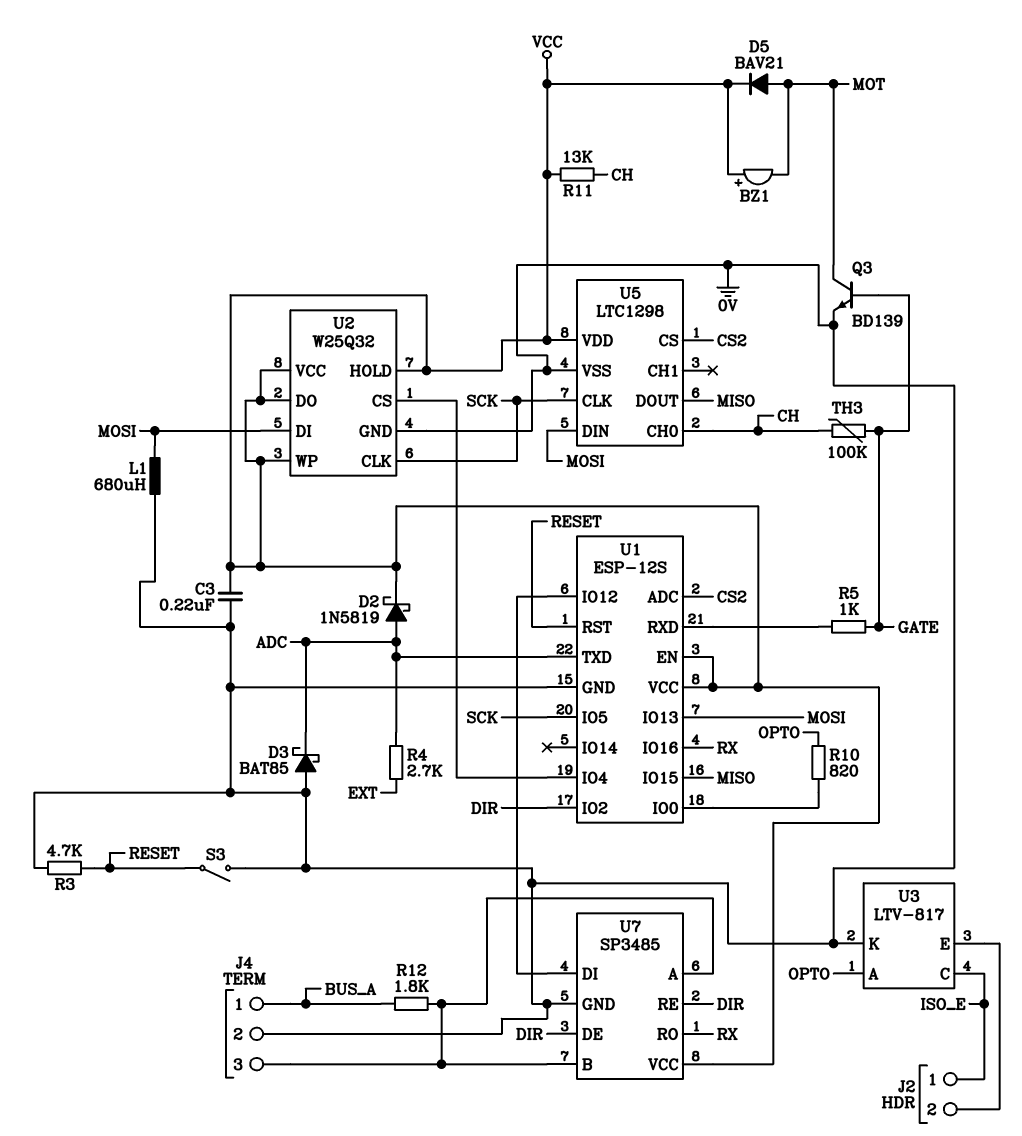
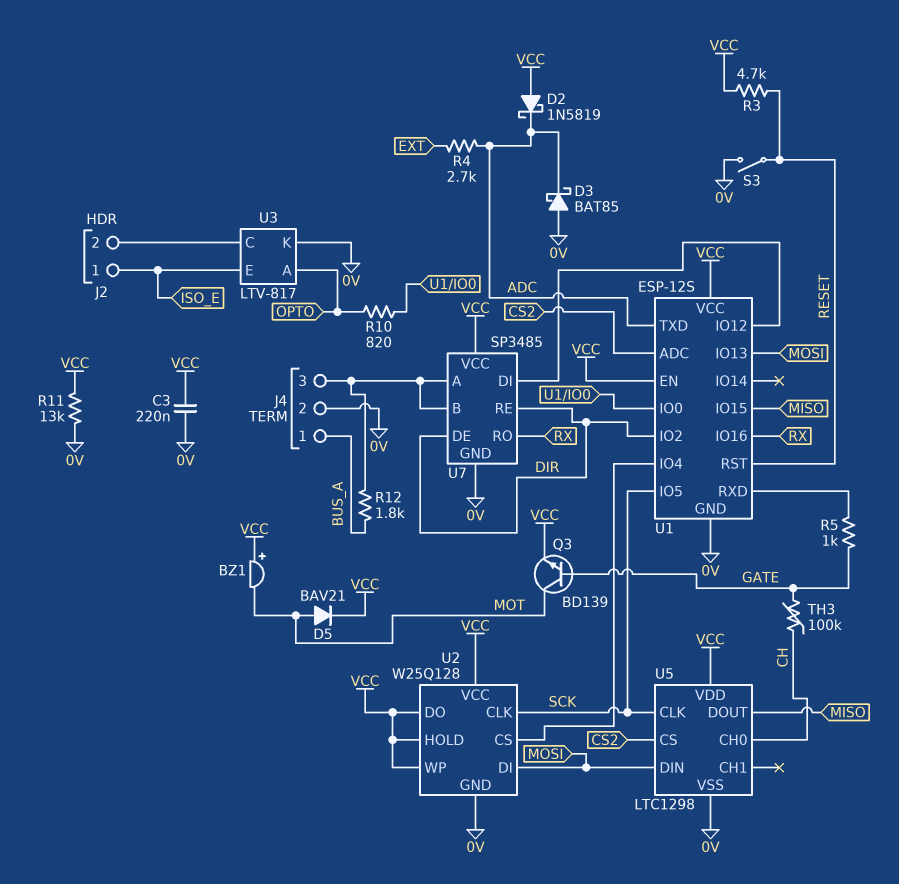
D2: schottky 1N5819 (A ADC, K VCC) -> schottky 1N5819 (A VCC, K ADC)
L1: 680uH (0V, MOSI) -> none
Q3: NPN BD139 (B GATE, C MOT, E 0V) -> NPN BD139 (B GATE, C MOT, E VCC)
R3: 4.7k (0V, RESET) -> 4.7k (RESET, VCC)
R11: 13k (CH, VCC) -> 13k (0V, VCC)
U2: W25Q32 -> W25Q128
U3 pin C: ISO_E -> J2/2
U3 pin E: J2/2 -> ISO_E

